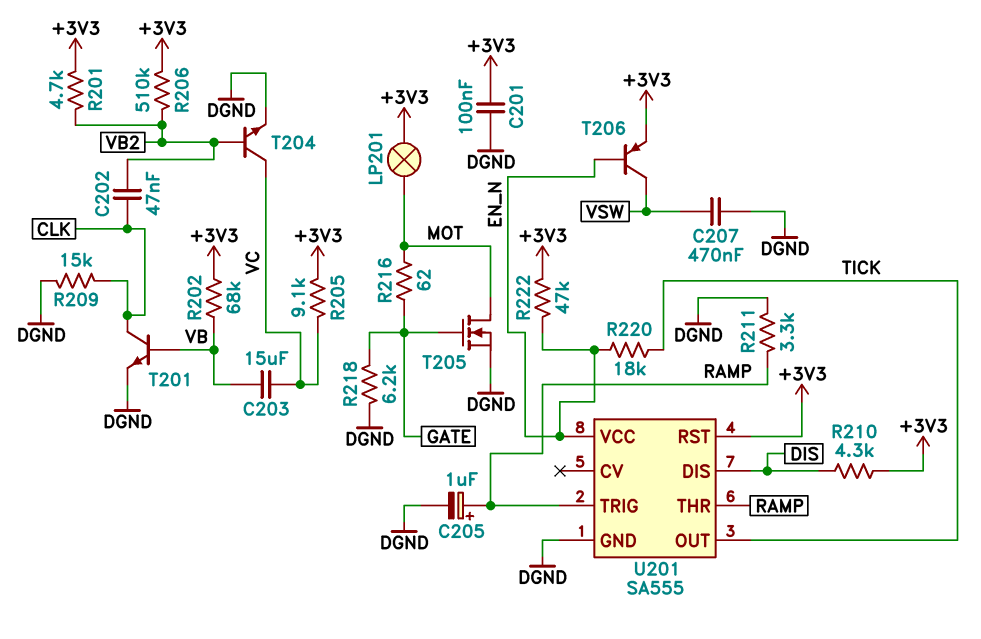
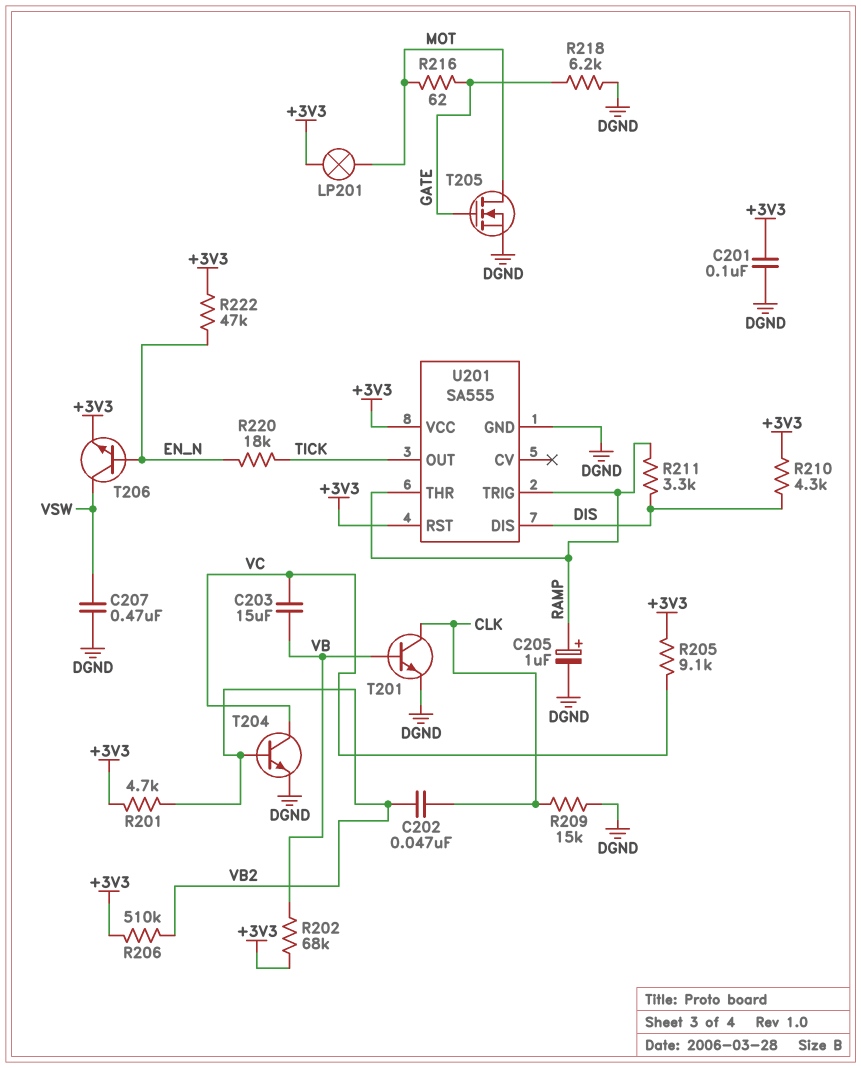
R211: 3.3k (DGND, RAMP) -> 3.3k (DIS, RAMP)
T206: PNP (B EN_N, C VSW, E +3V3) -> NPN (B EN_N, C VSW, E +3V3)
U201 pin VCC: EN_N -> +3V3

